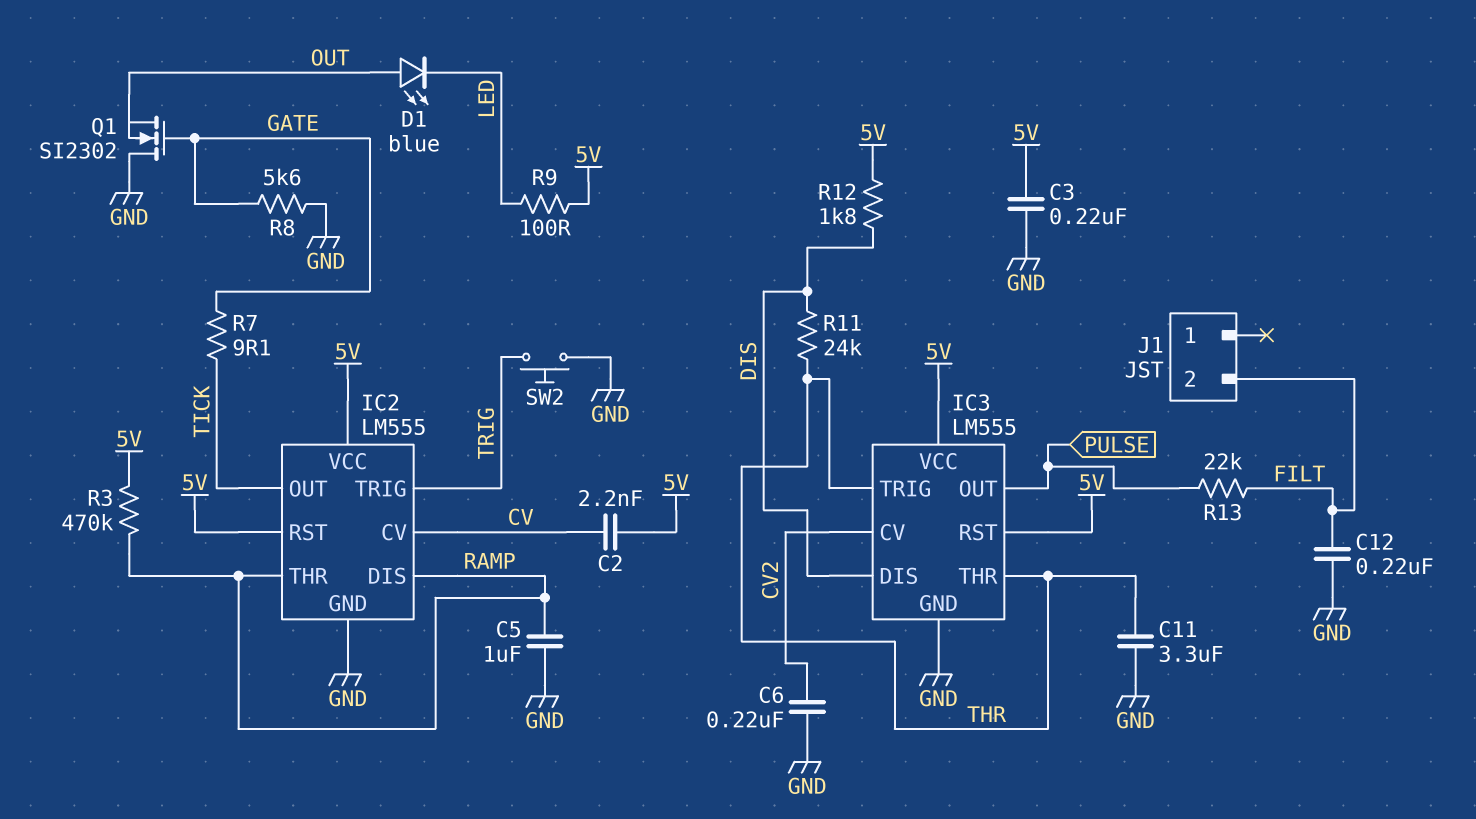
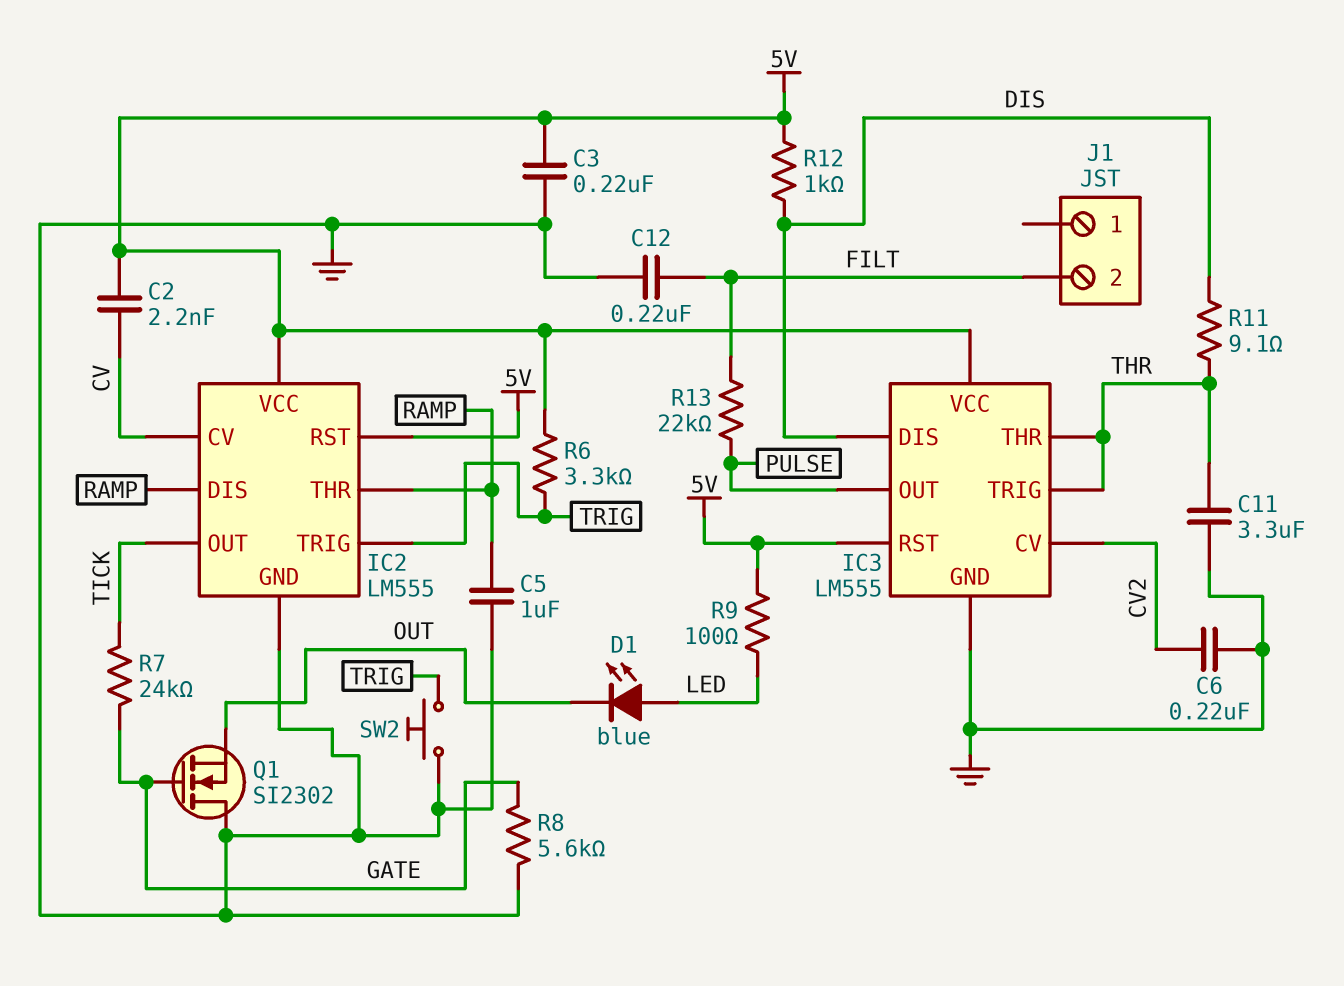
D1: LED blue (A OUT, K LED) -> LED blue (A LED, K OUT)
R3: 470k (5V, RAMP) -> none
R6: none -> 3.3k (5V, TRIG)
R7: 9.1 (GATE, TICK) -> 24k (GATE, TICK)
R11: 24k (DIS, THR) -> 9.1 (DIS, THR)
R12: 1.8k (5V, DIS) -> 1k (5V, DIS)

